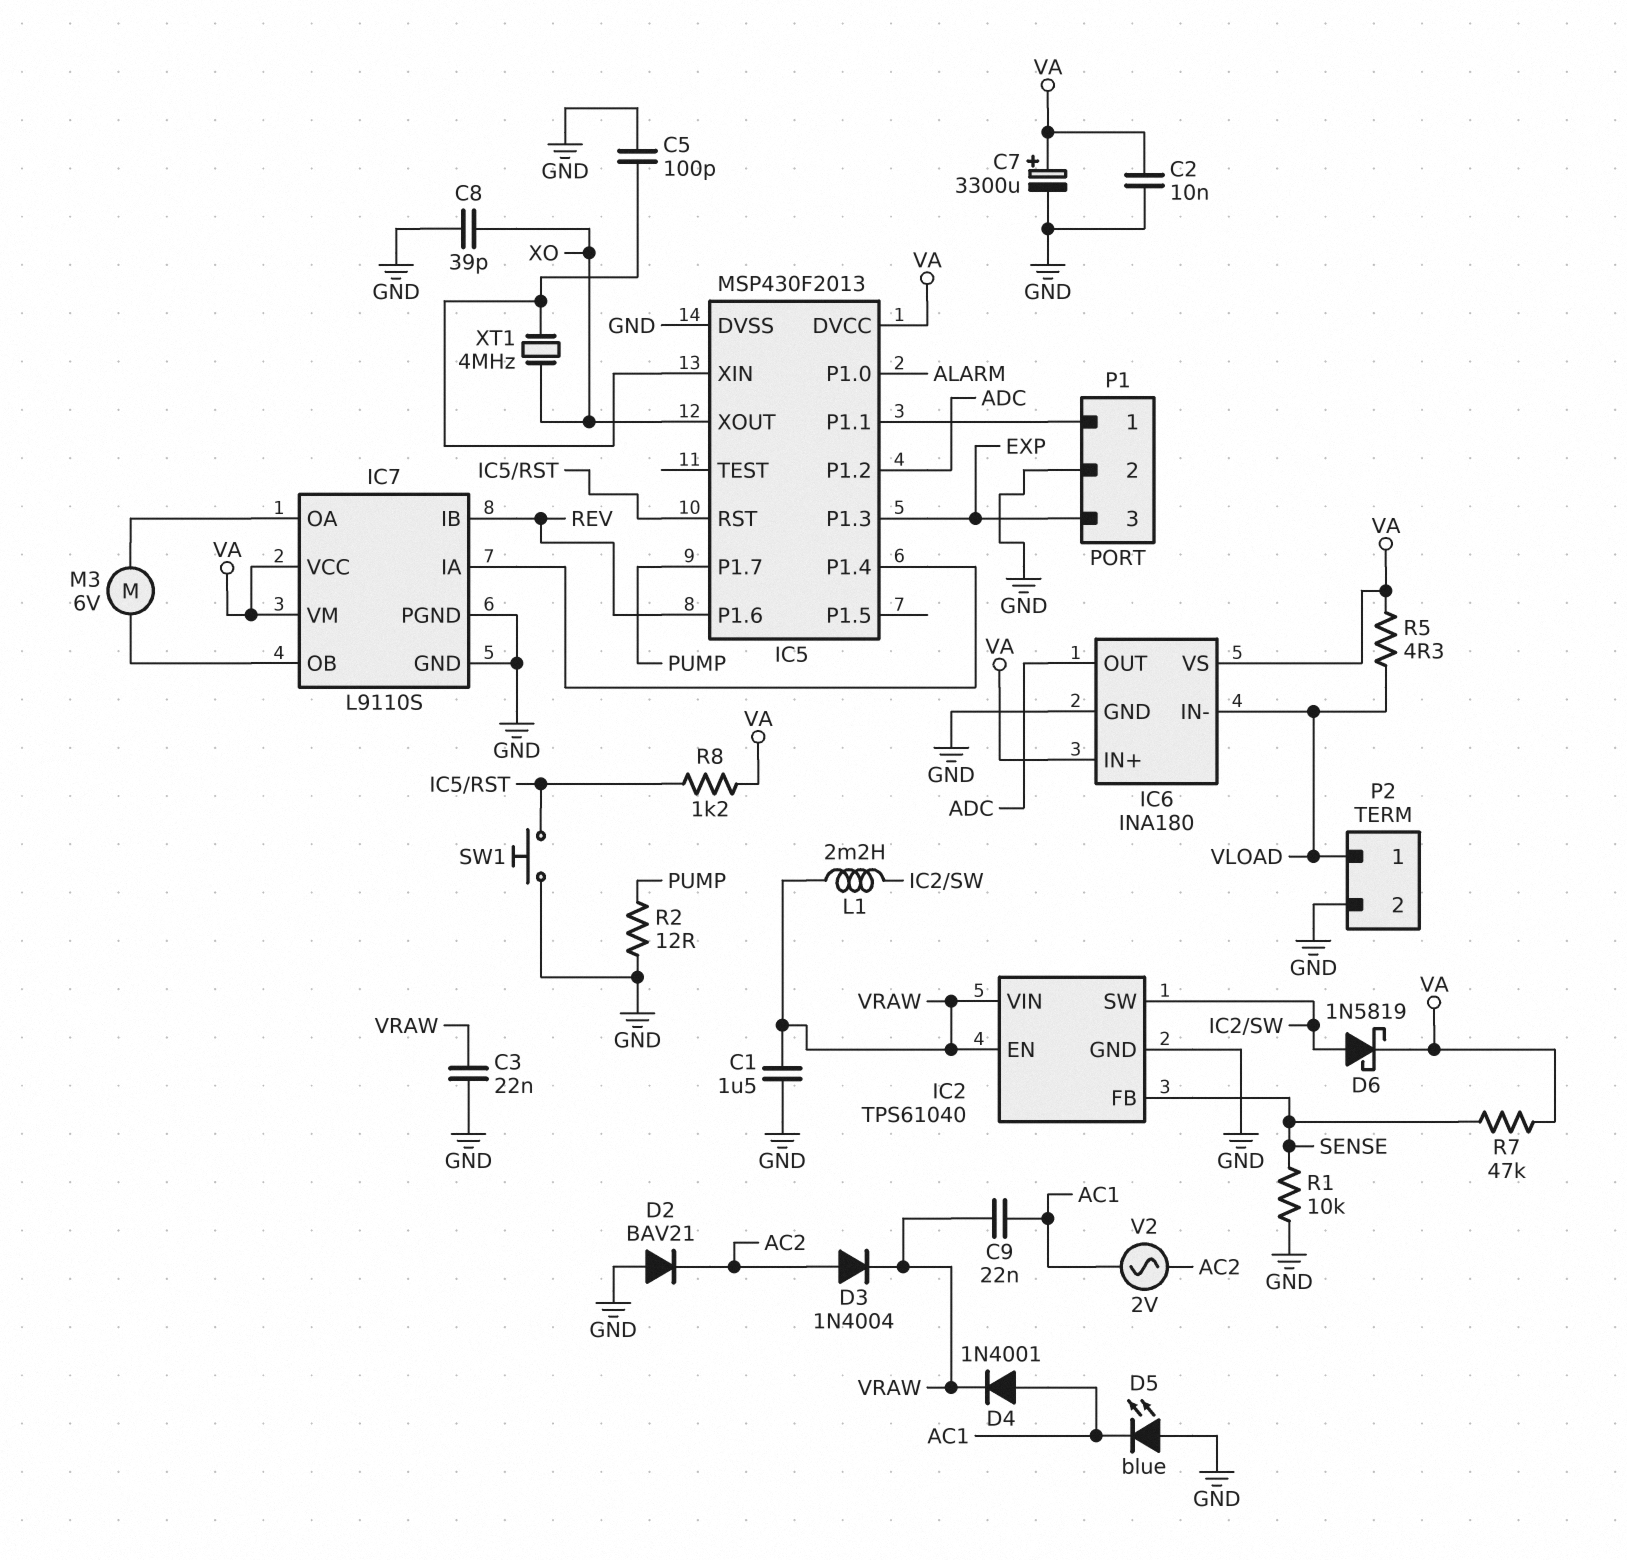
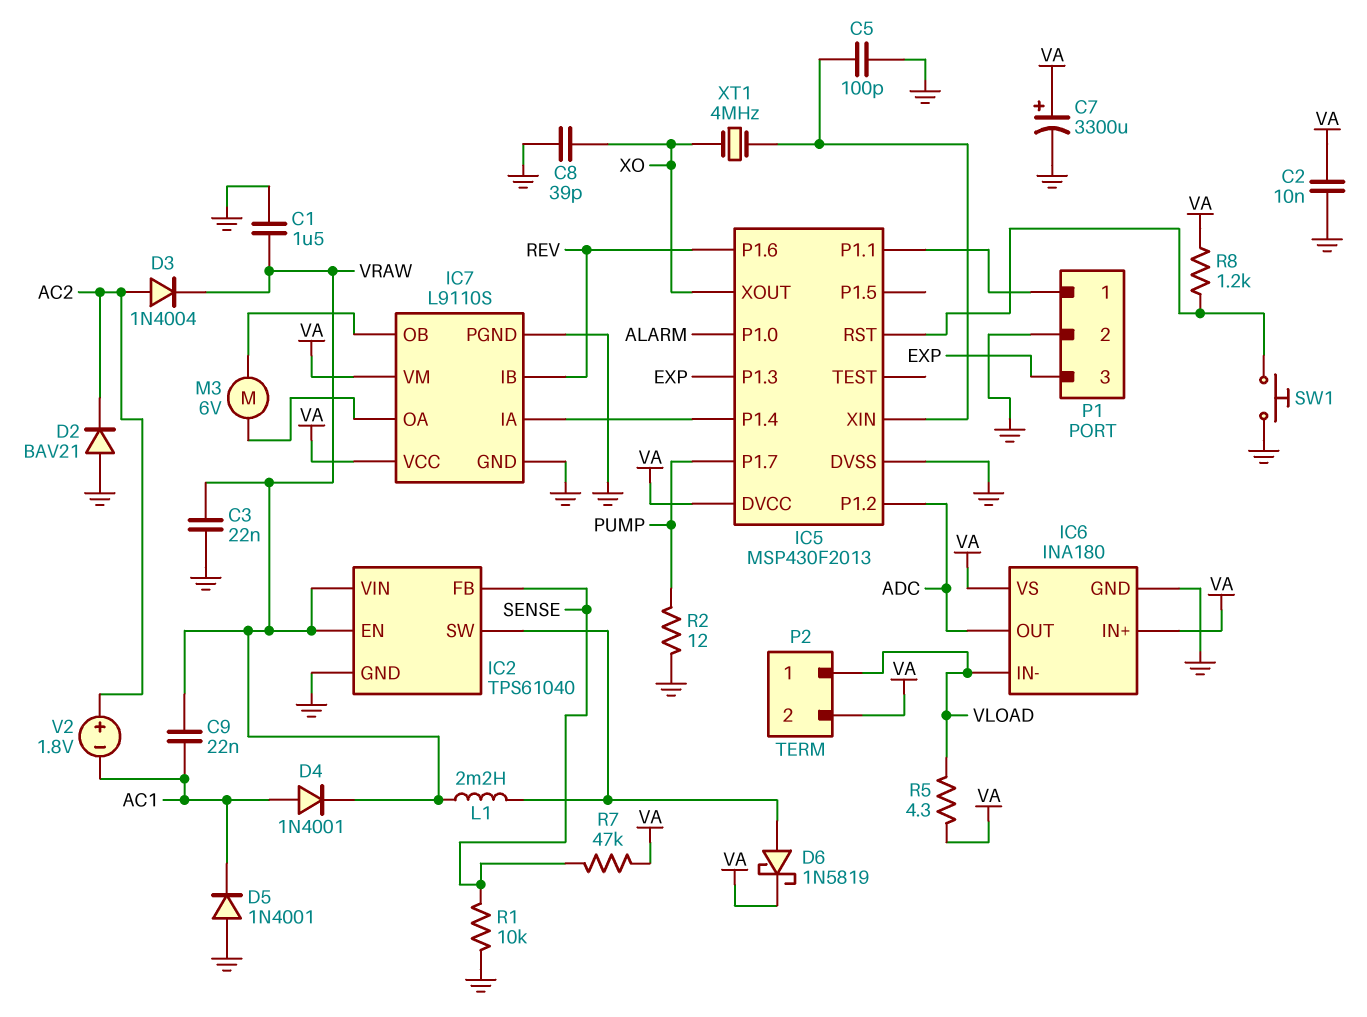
D5: LED blue (A GND, K AC1) -> diode 1N4001 (A GND, K AC1)
P2 pin 2: GND -> VA
V2: AC 2V (AC1, AC2) -> 1.8V (plus AC2, minus AC1)

